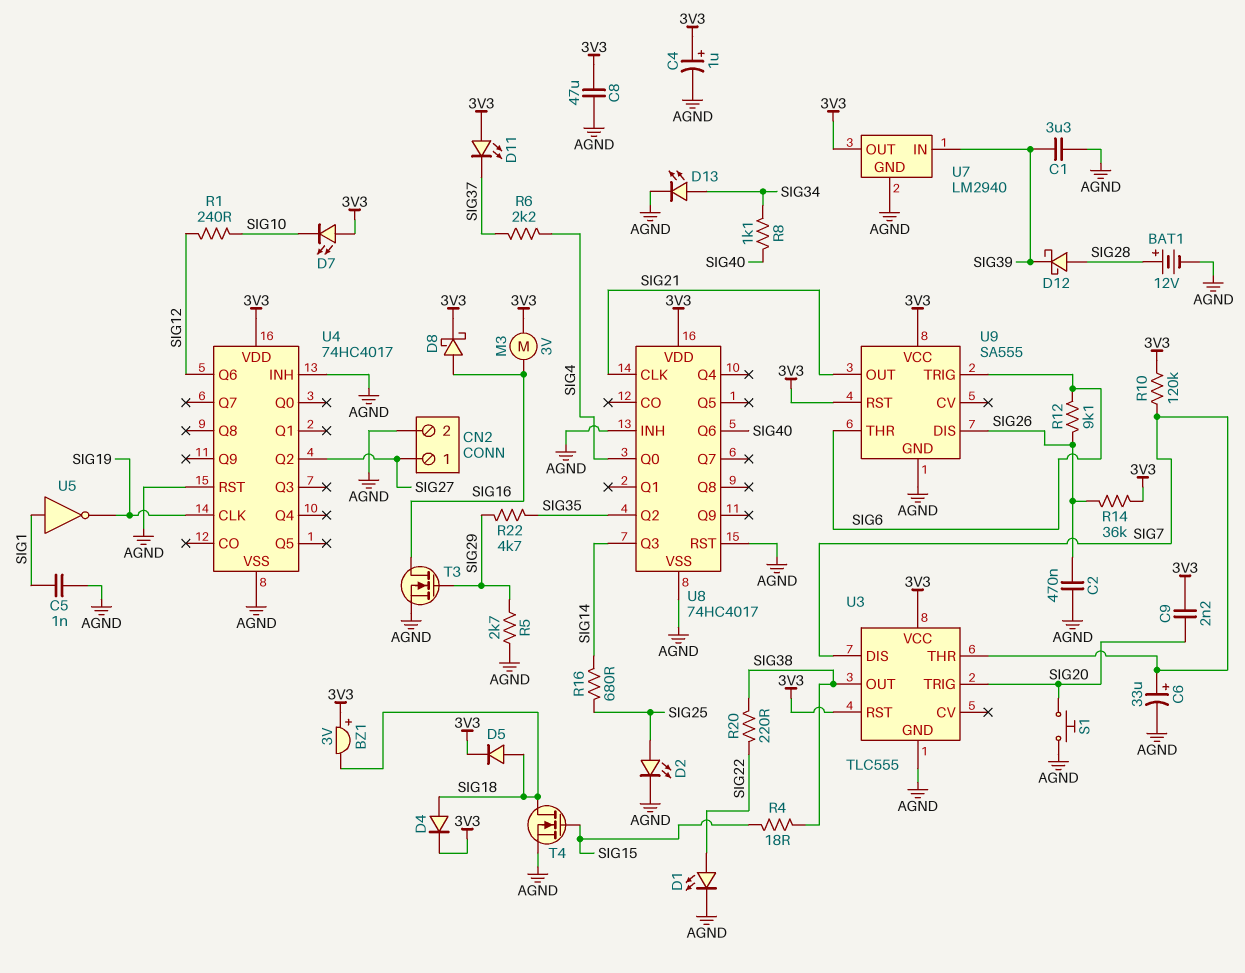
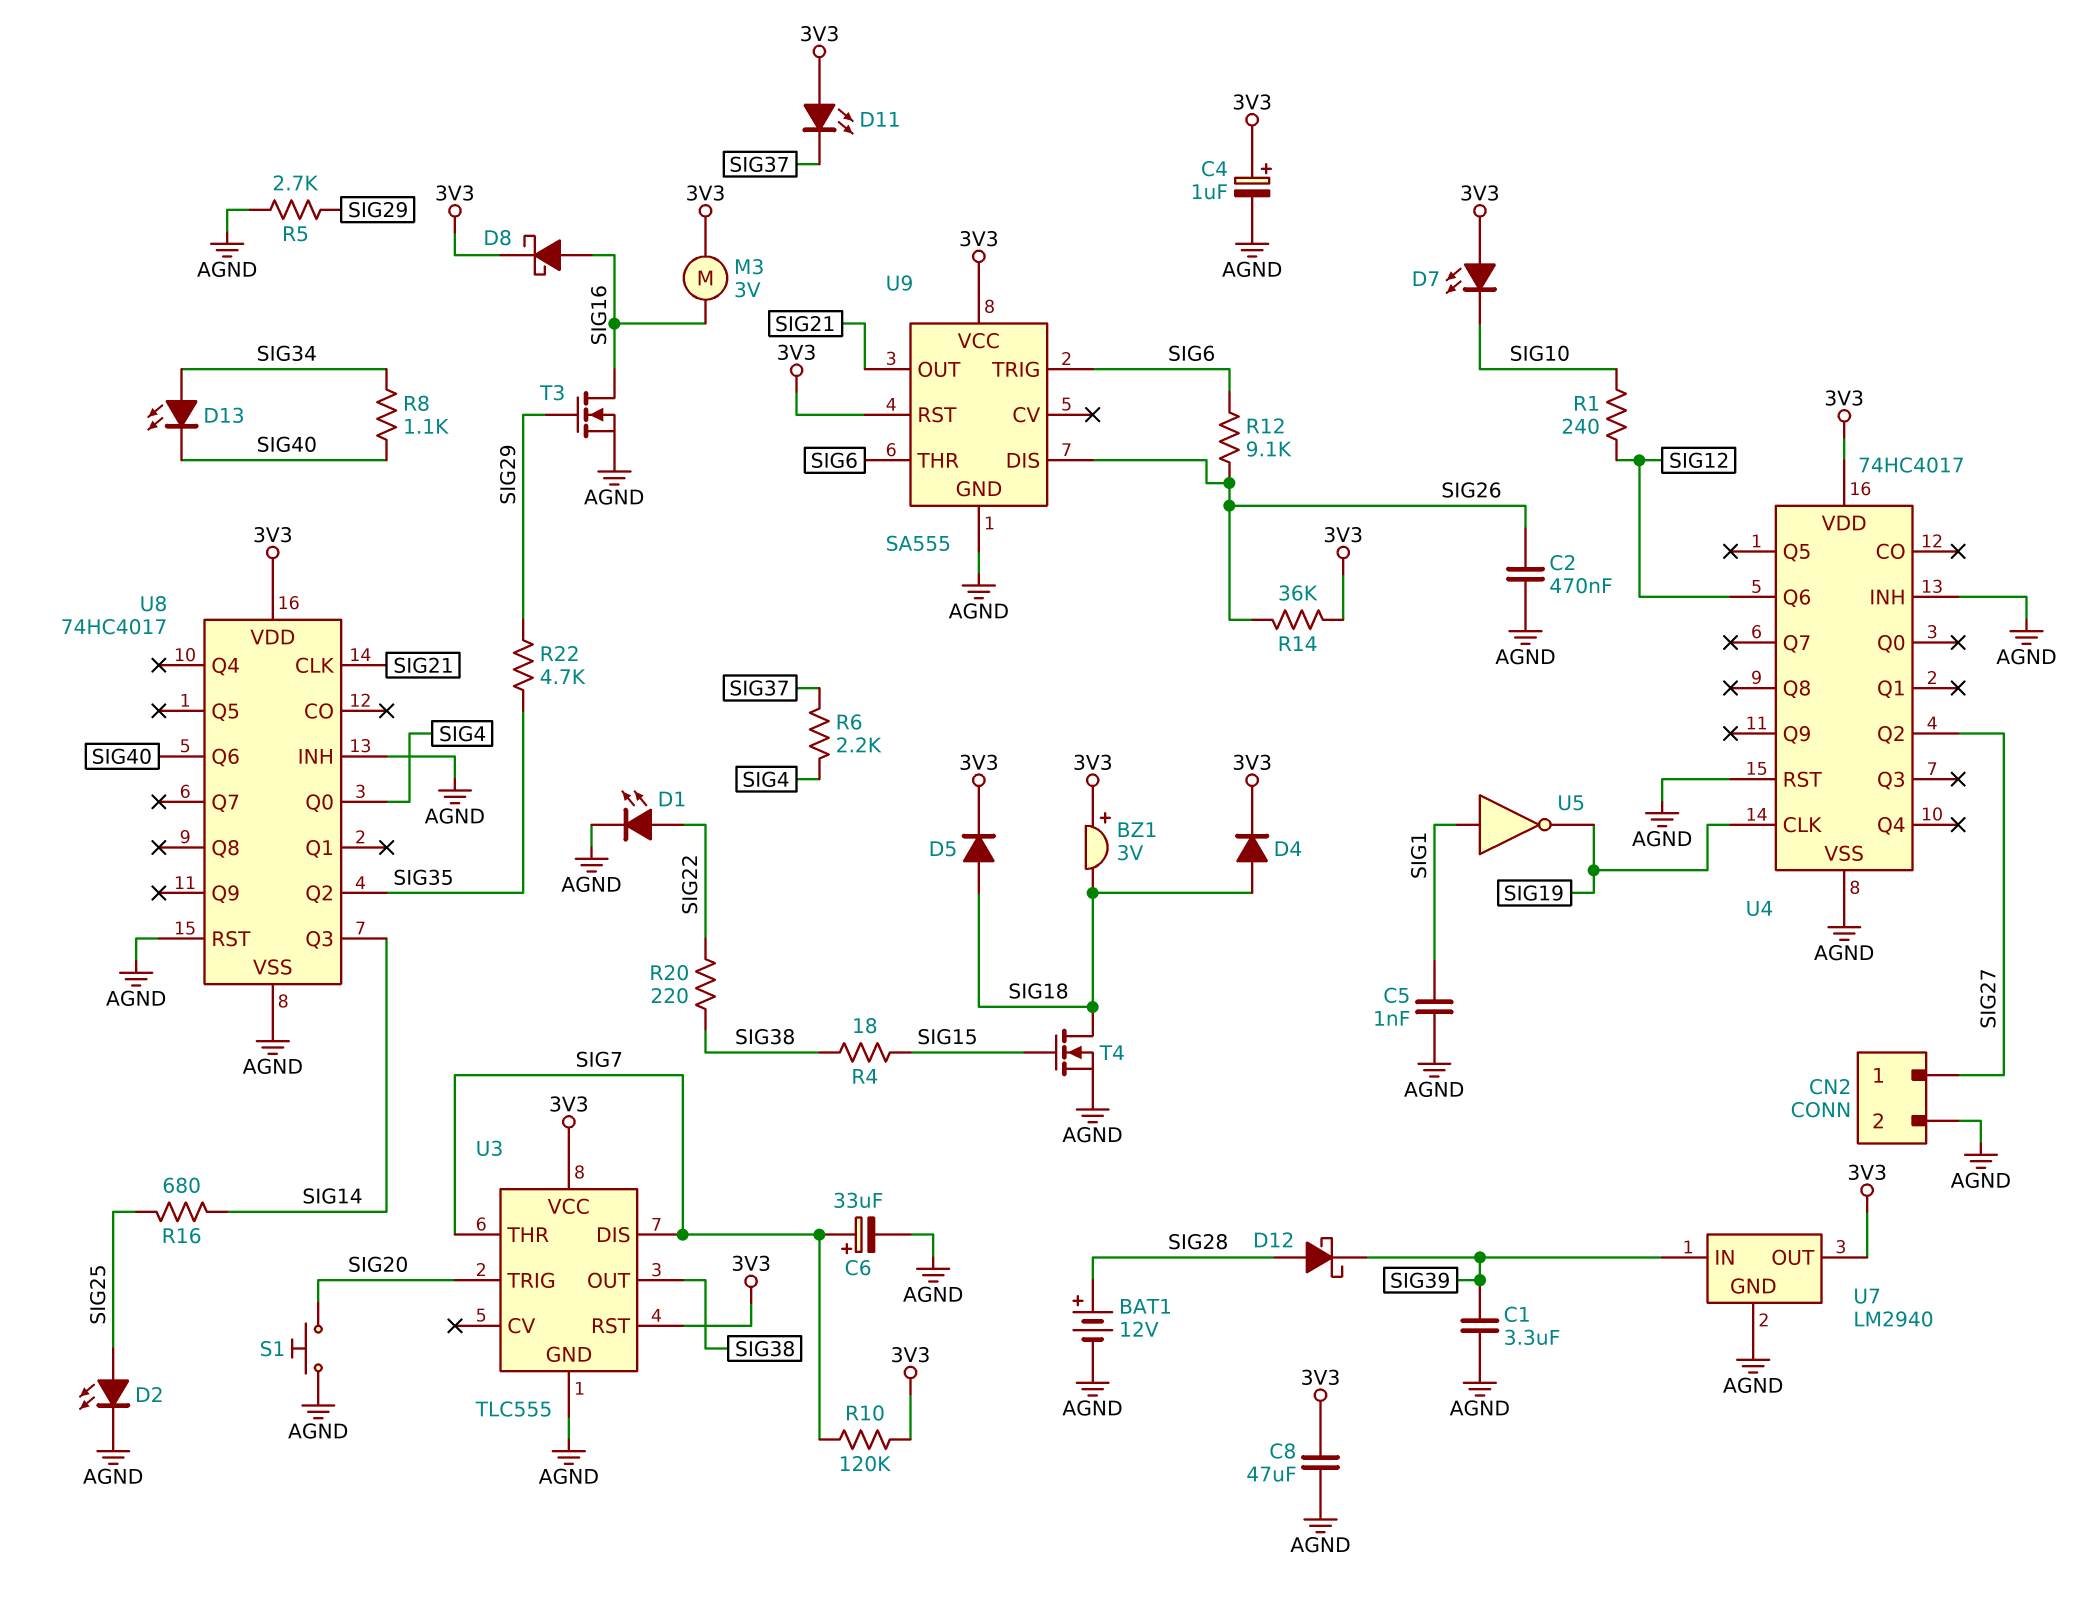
C9: 2.2nF (3V3, SIG20) -> none
D13: LED (A SIG34, K AGND) -> LED (A SIG34, K SIG40)

